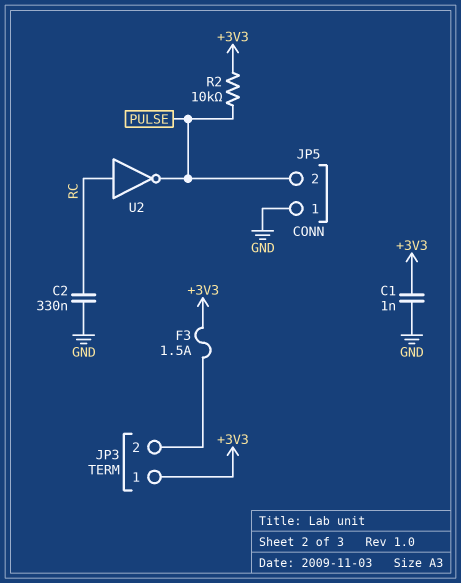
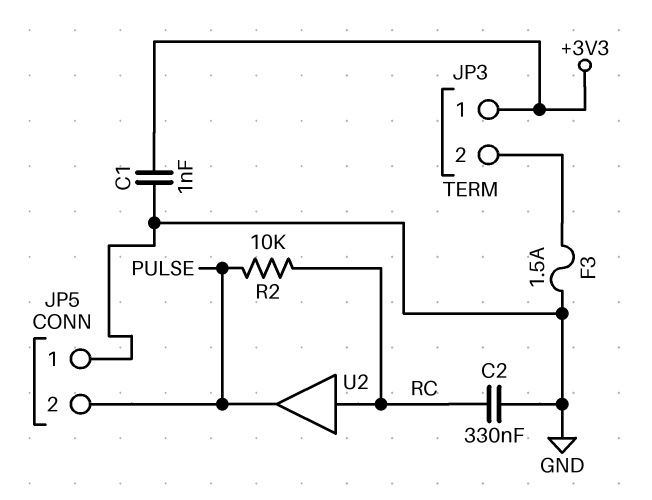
F3: 1.5A (+3V3, JP3/2) -> 1.5A (GND, JP3/2)
R2: 10k (+3V3, PULSE) -> 10k (PULSE, RC)
U2: NOT (in RC, out PULSE) -> buffer (in RC, out PULSE)

